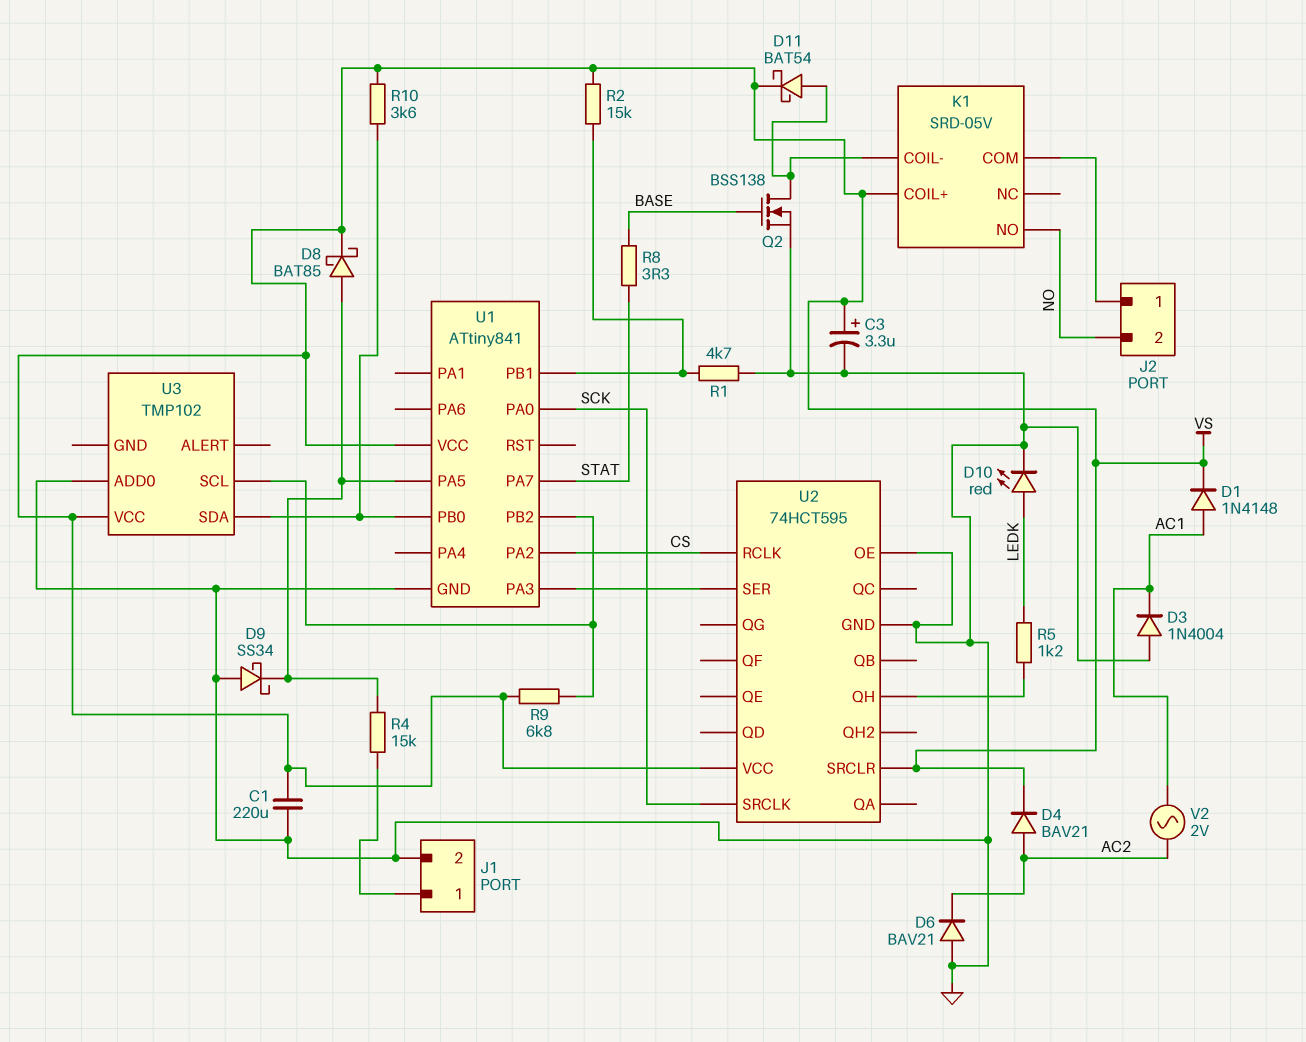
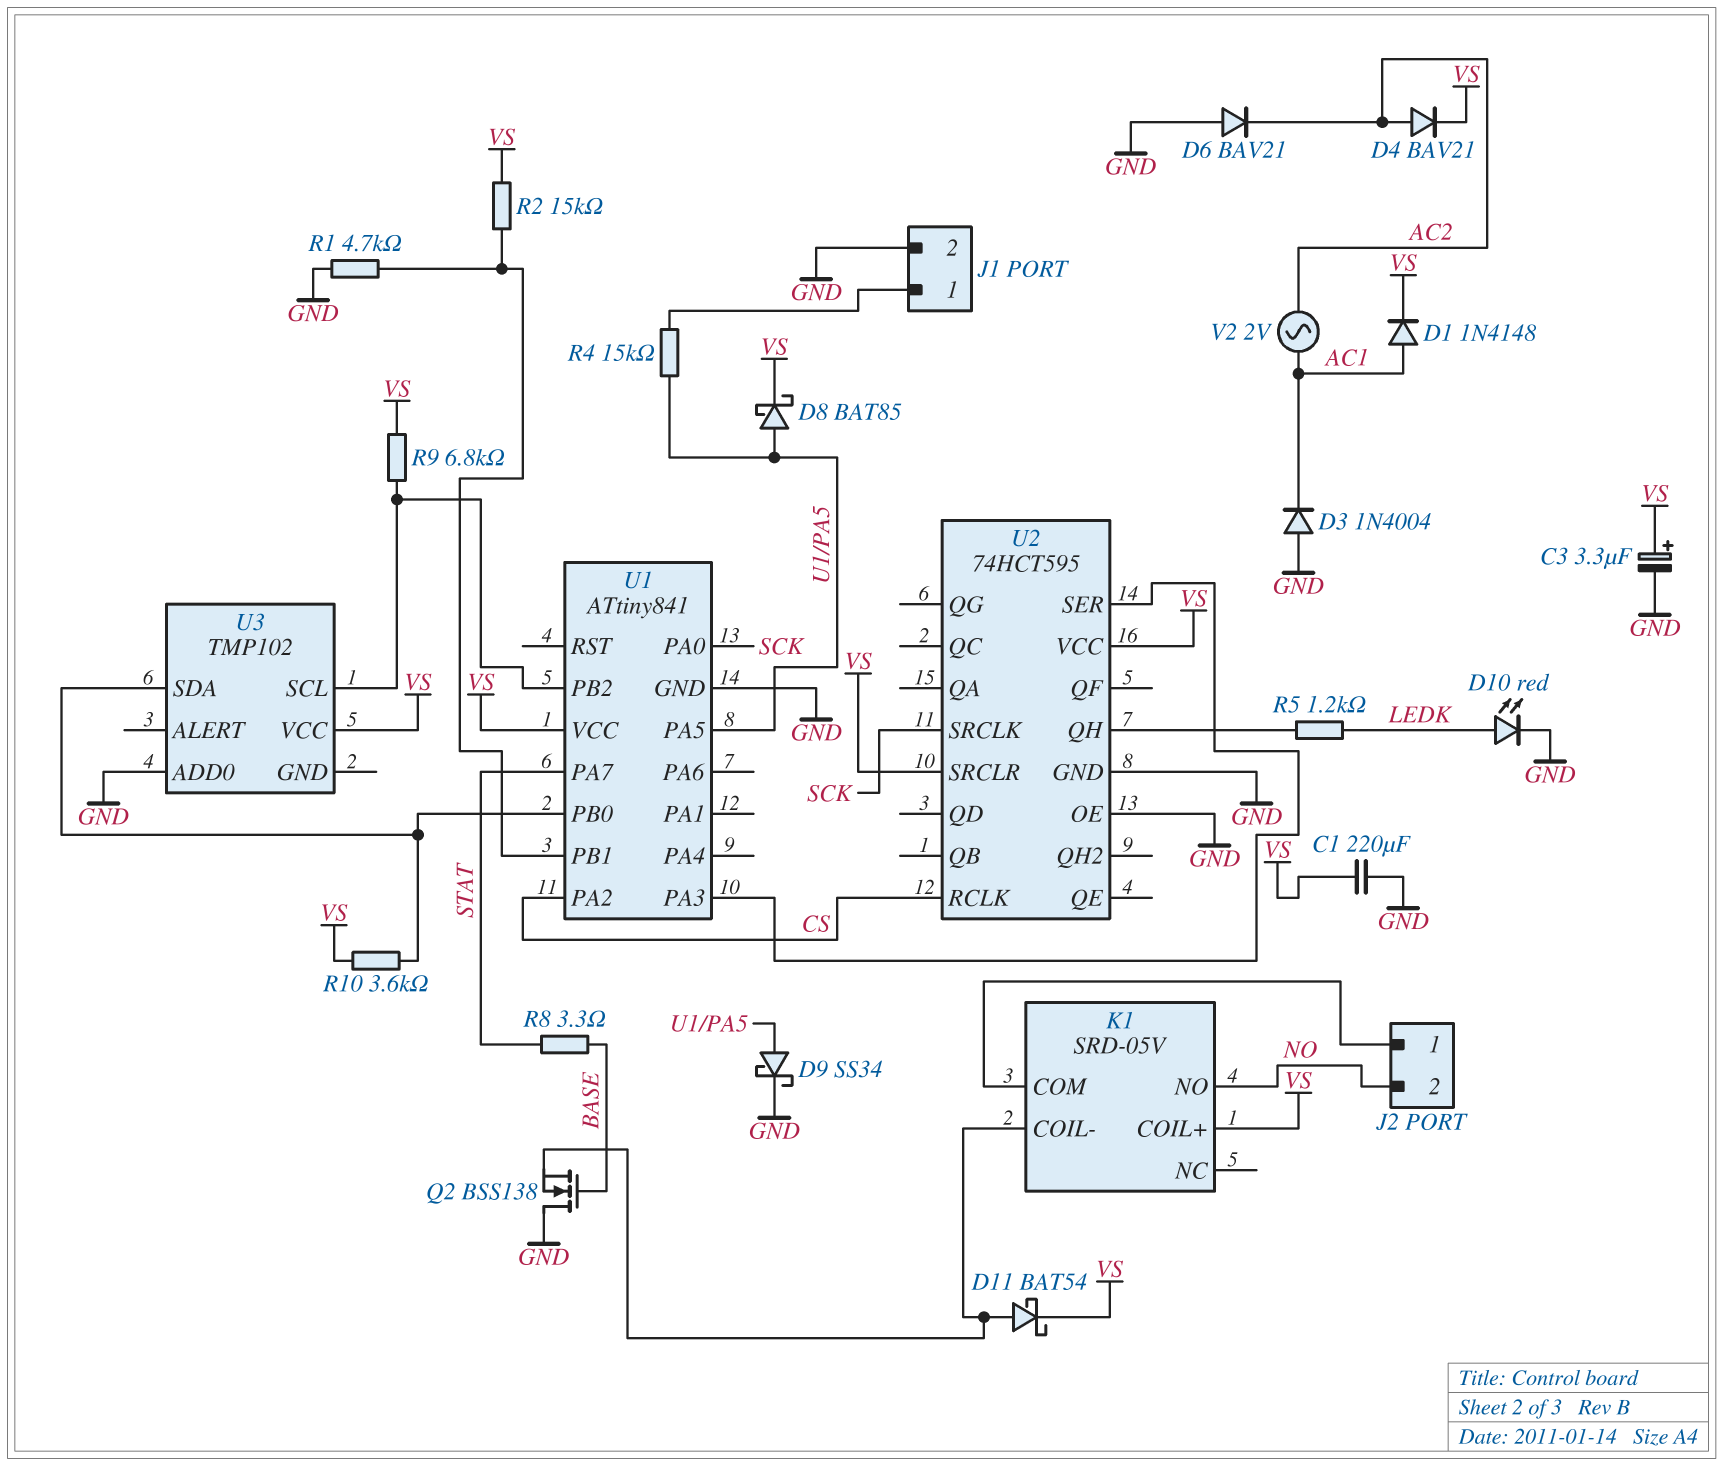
D9: schottky SS34 (A GND, K U1/PA5) -> schottky SS34 (A U1/PA5, K GND)
Q2: NMOS BSS138 (G BASE, D K1/COIL-, S GND) -> NMOS BSS138 (G BASE, D GND, S K1/COIL-)

